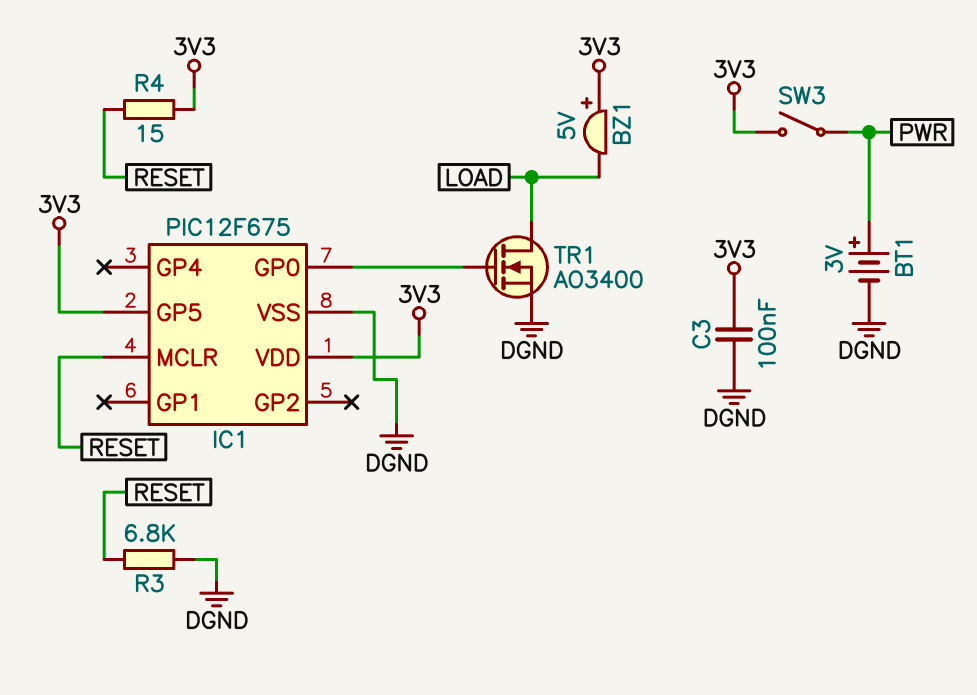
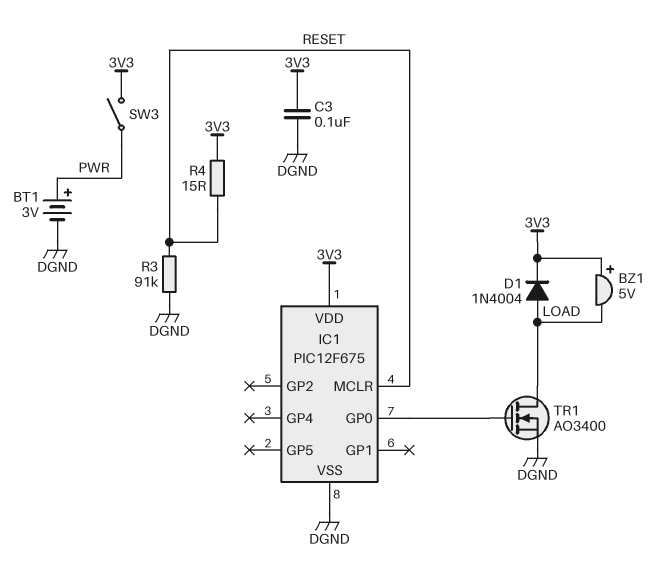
D1: none -> diode 1N4004 (A LOAD, K 3V3)
IC1 pin GP5: 3V3 -> none
R3: 6.8k (DGND, RESET) -> 91k (DGND, RESET)

